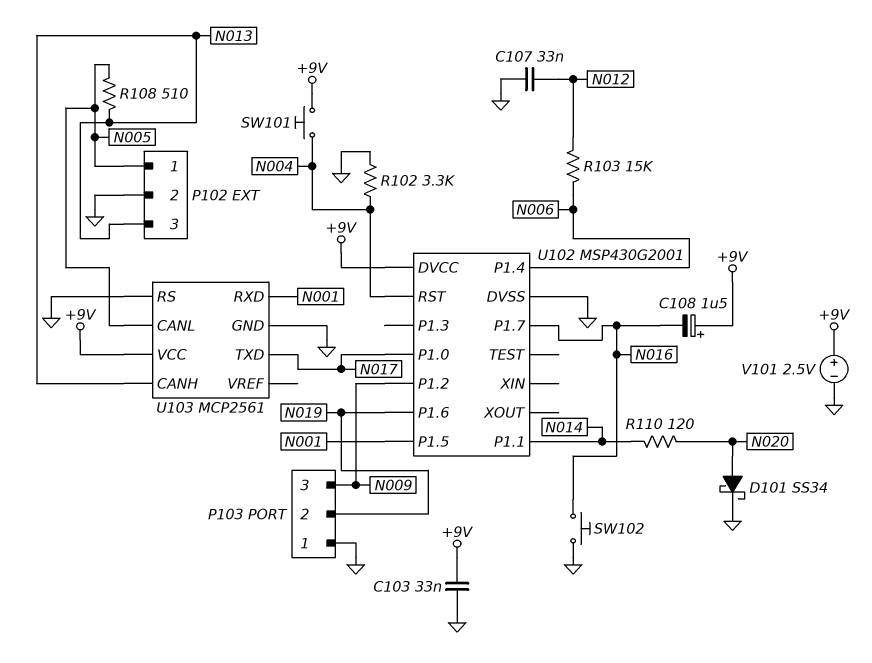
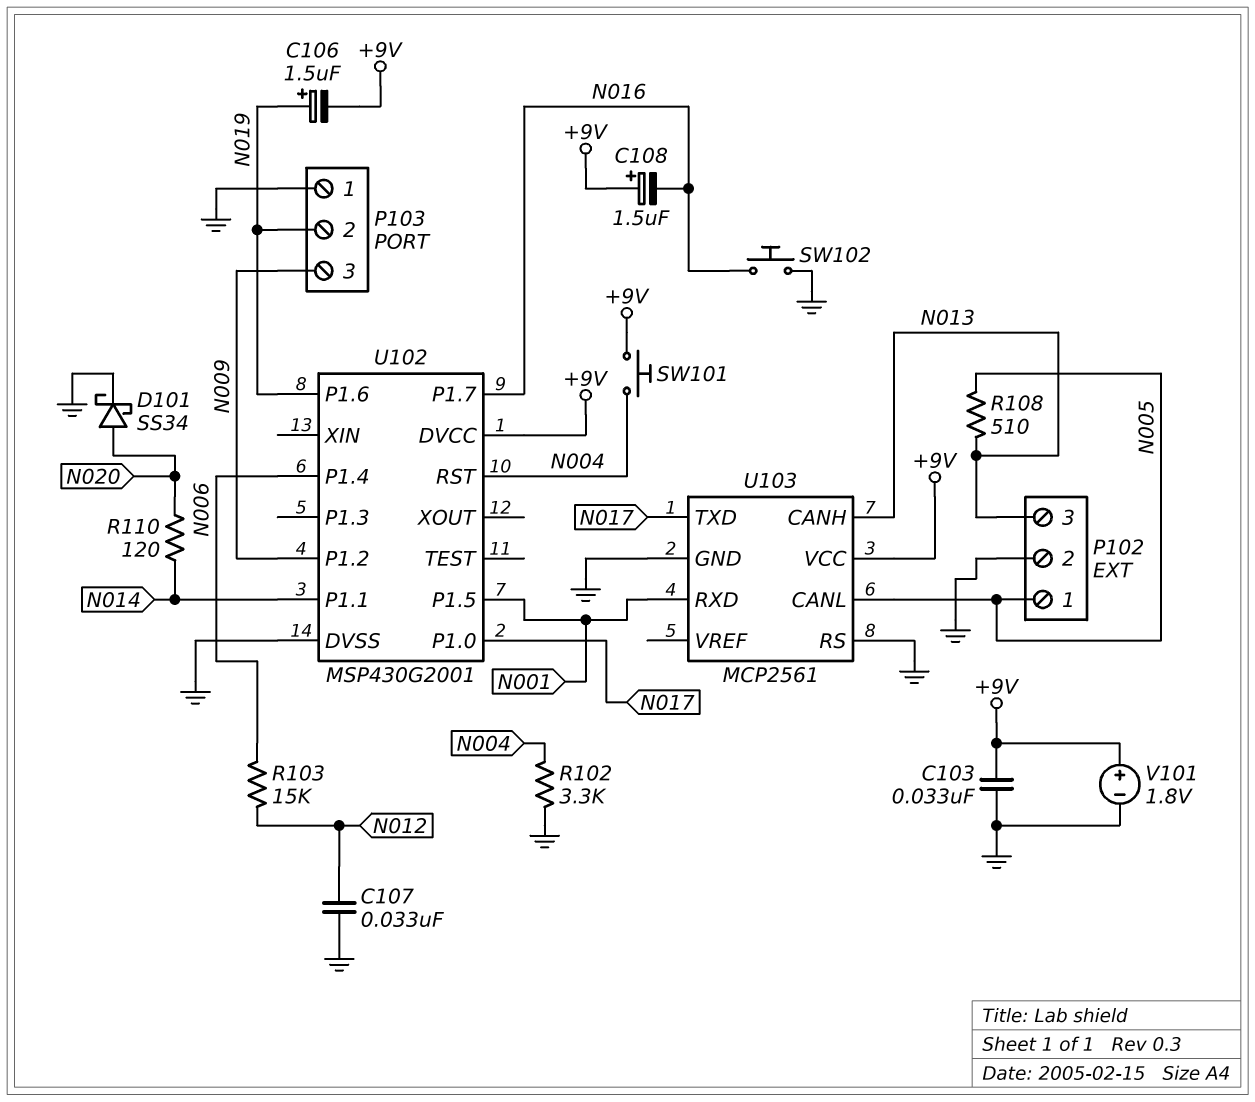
C106: none -> 1.5uF (plus N019, minus +9V)
V101: 2.5V (plus +9V, minus GND) -> 1.8V (plus +9V, minus GND)

